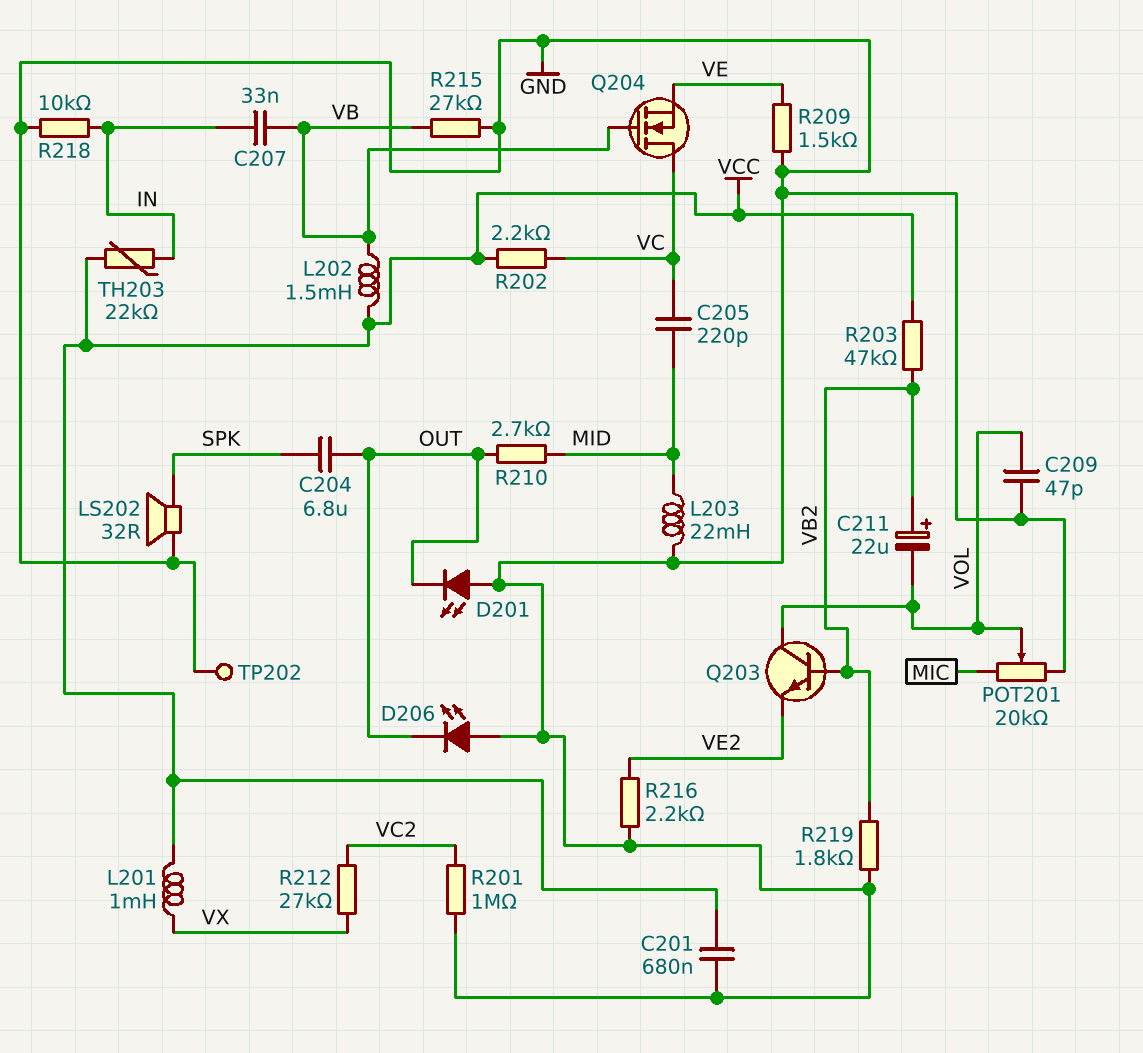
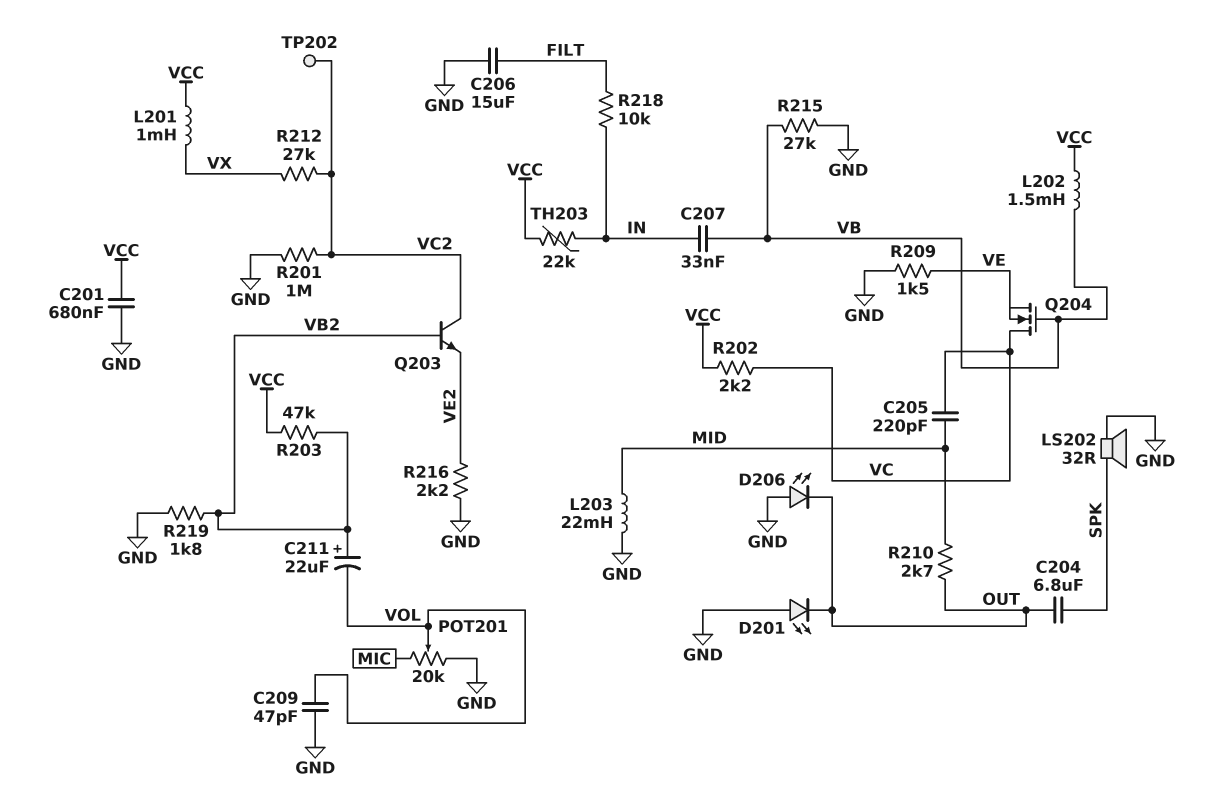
C206: none -> 15uF (FILT, GND)
Q203: NPN (B VB2, C VOL, E VE2) -> NPN (B VB2, C VC2, E VE2)
R218: 10k (GND, IN) -> 10k (FILT, IN)
TP202: test point (GND) -> test point (VC2)

